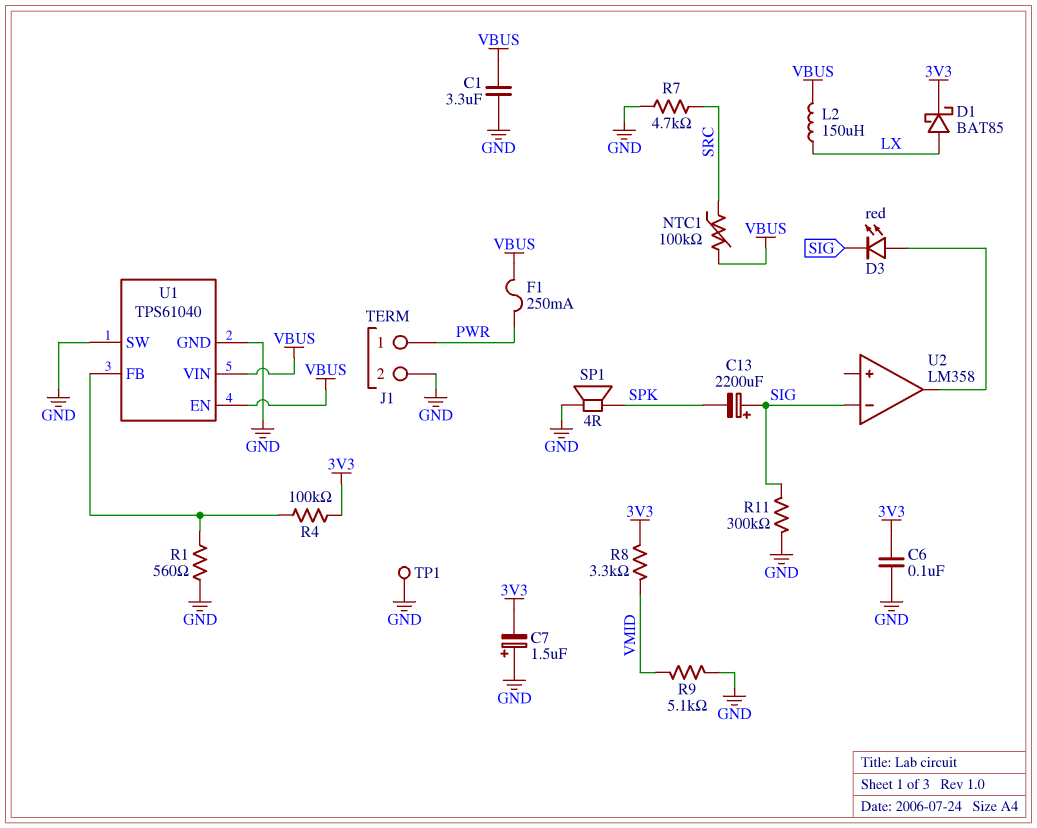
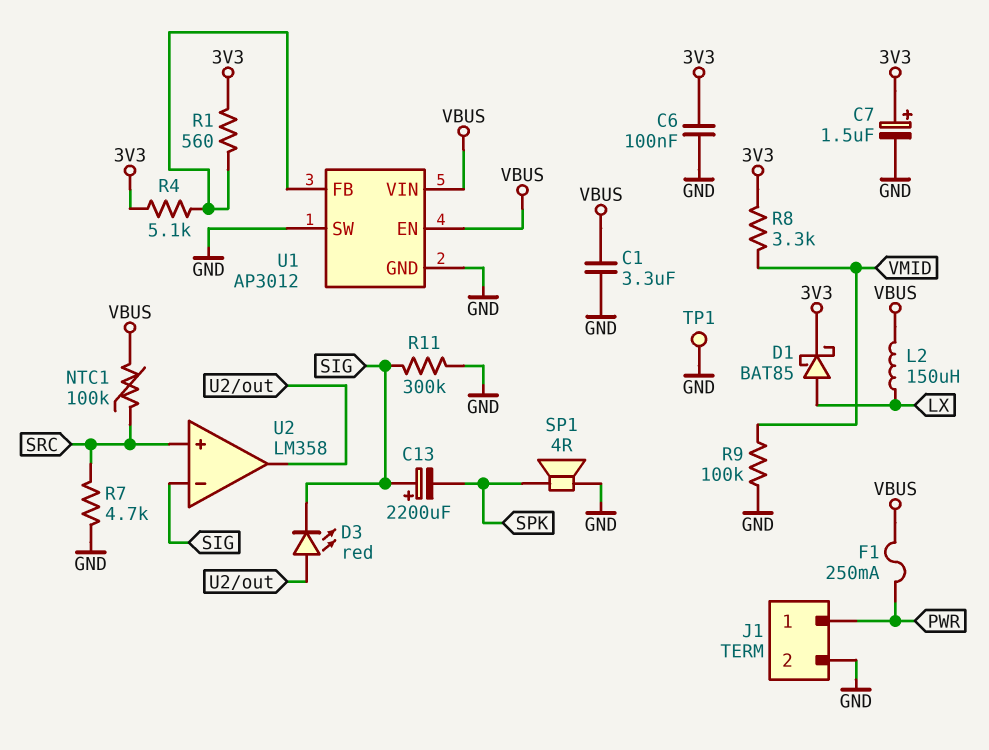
C7: 1.5uF (plus GND, minus 3V3) -> 1.5uF (plus 3V3, minus GND)
R1: 560 (GND, U1/FB) -> 560 (3V3, U1/FB)
R4: 100k (3V3, U1/FB) -> 5.1k (3V3, U1/FB)
R9: 5.1k (GND, VMID) -> 100k (GND, VMID)
U1: TPS61040 -> AP3012
U2 pin in+: none -> SRC

